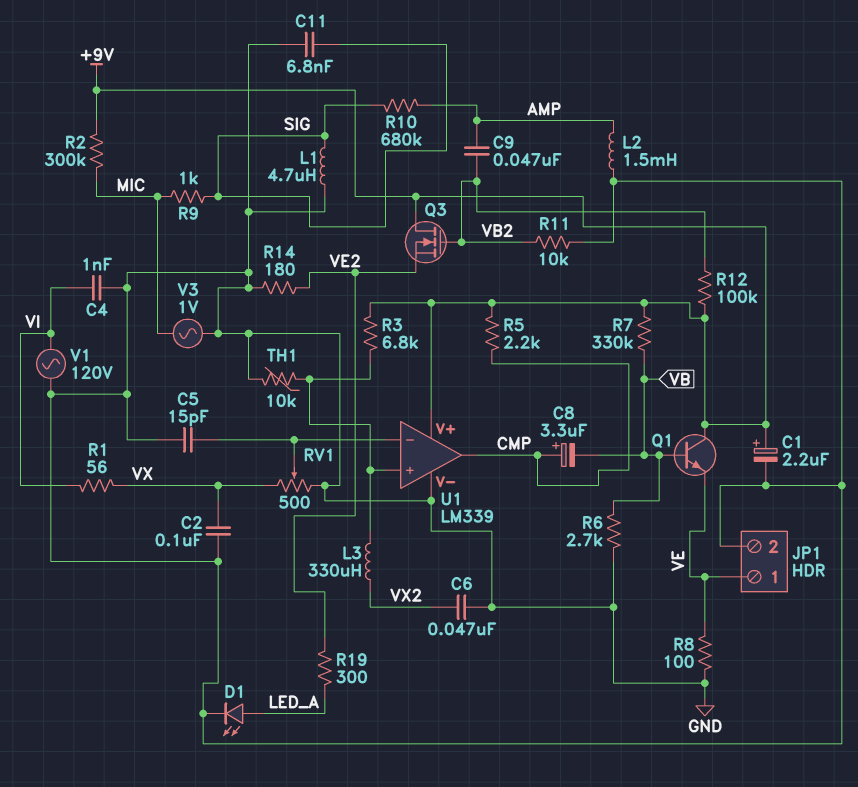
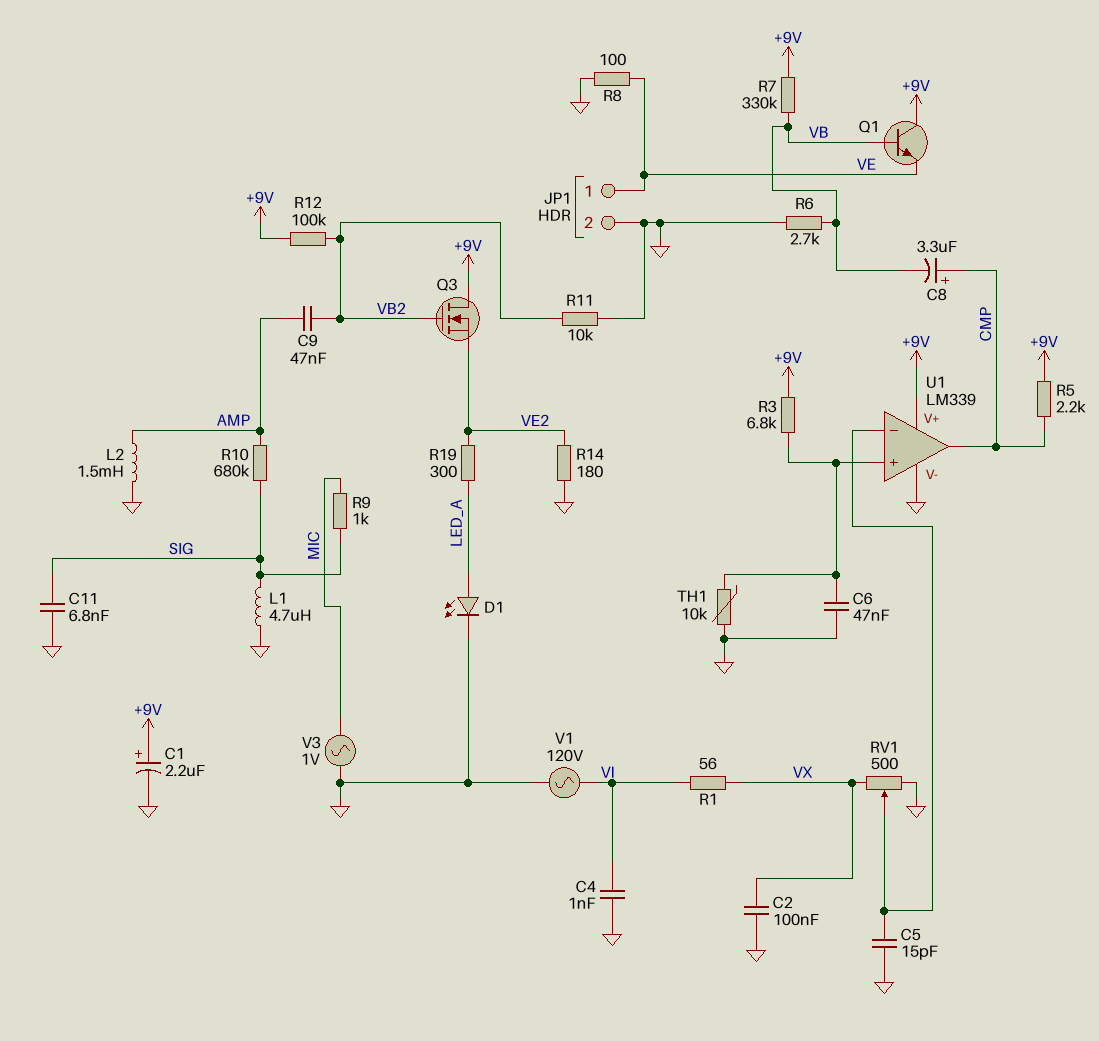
C6: 47nF (GND, VX2) -> 47nF (GND, U1/in+)
L3: 330uH (U1/in+, VX2) -> none
R2: 300k (+9V, MIC) -> none

